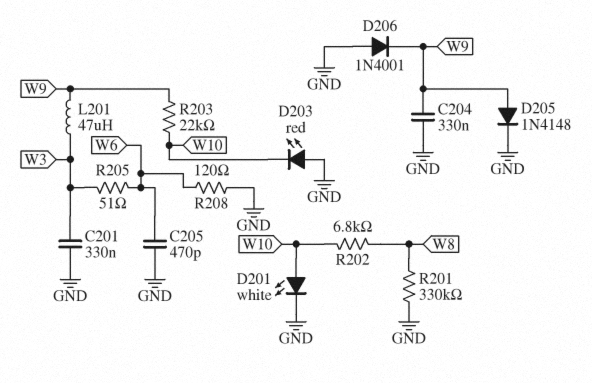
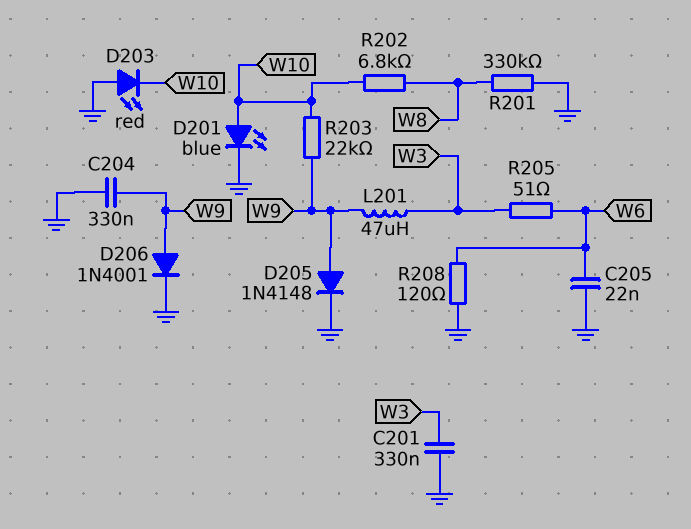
C205: 470pF (GND, W6) -> 22nF (GND, W6)
D201: LED white (A W10, K GND) -> LED blue (A W10, K GND)
D206: diode 1N4001 (A GND, K W9) -> diode 1N4001 (A W9, K GND)

